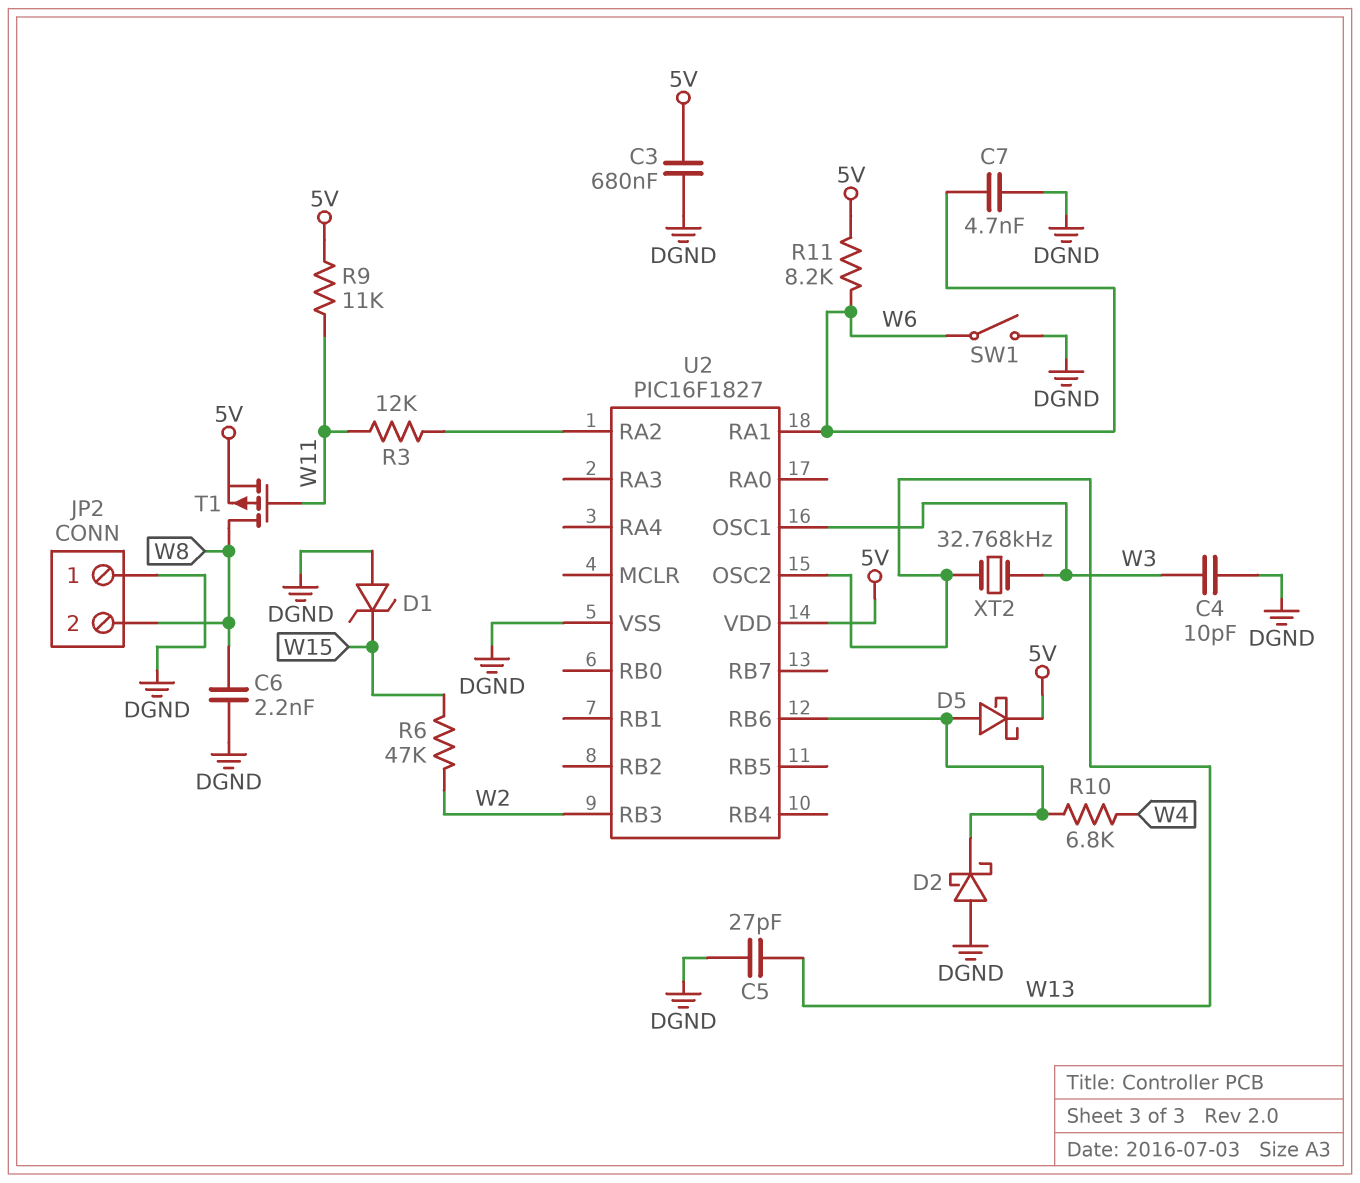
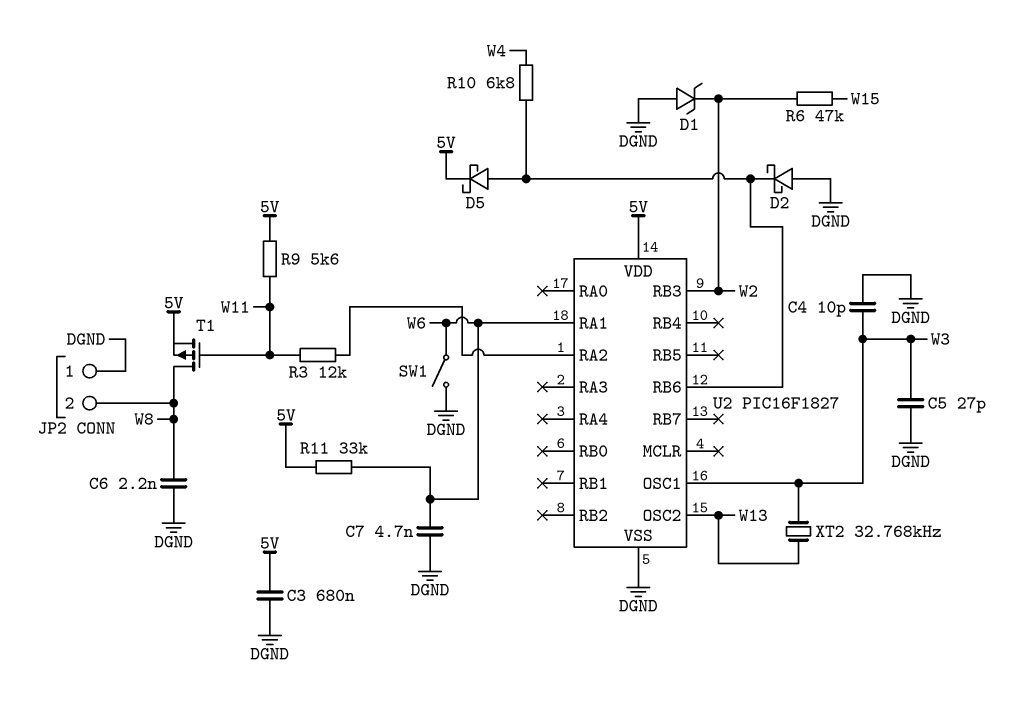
C5: 27pF (DGND, W13) -> 27pF (DGND, W3)
D1: zener (A DGND, K W15) -> zener (A DGND, K W2)
R9: 11k (5V, W11) -> 5.6k (5V, W11)
R11: 8.2k (5V, W6) -> 33k (5V, W6)

